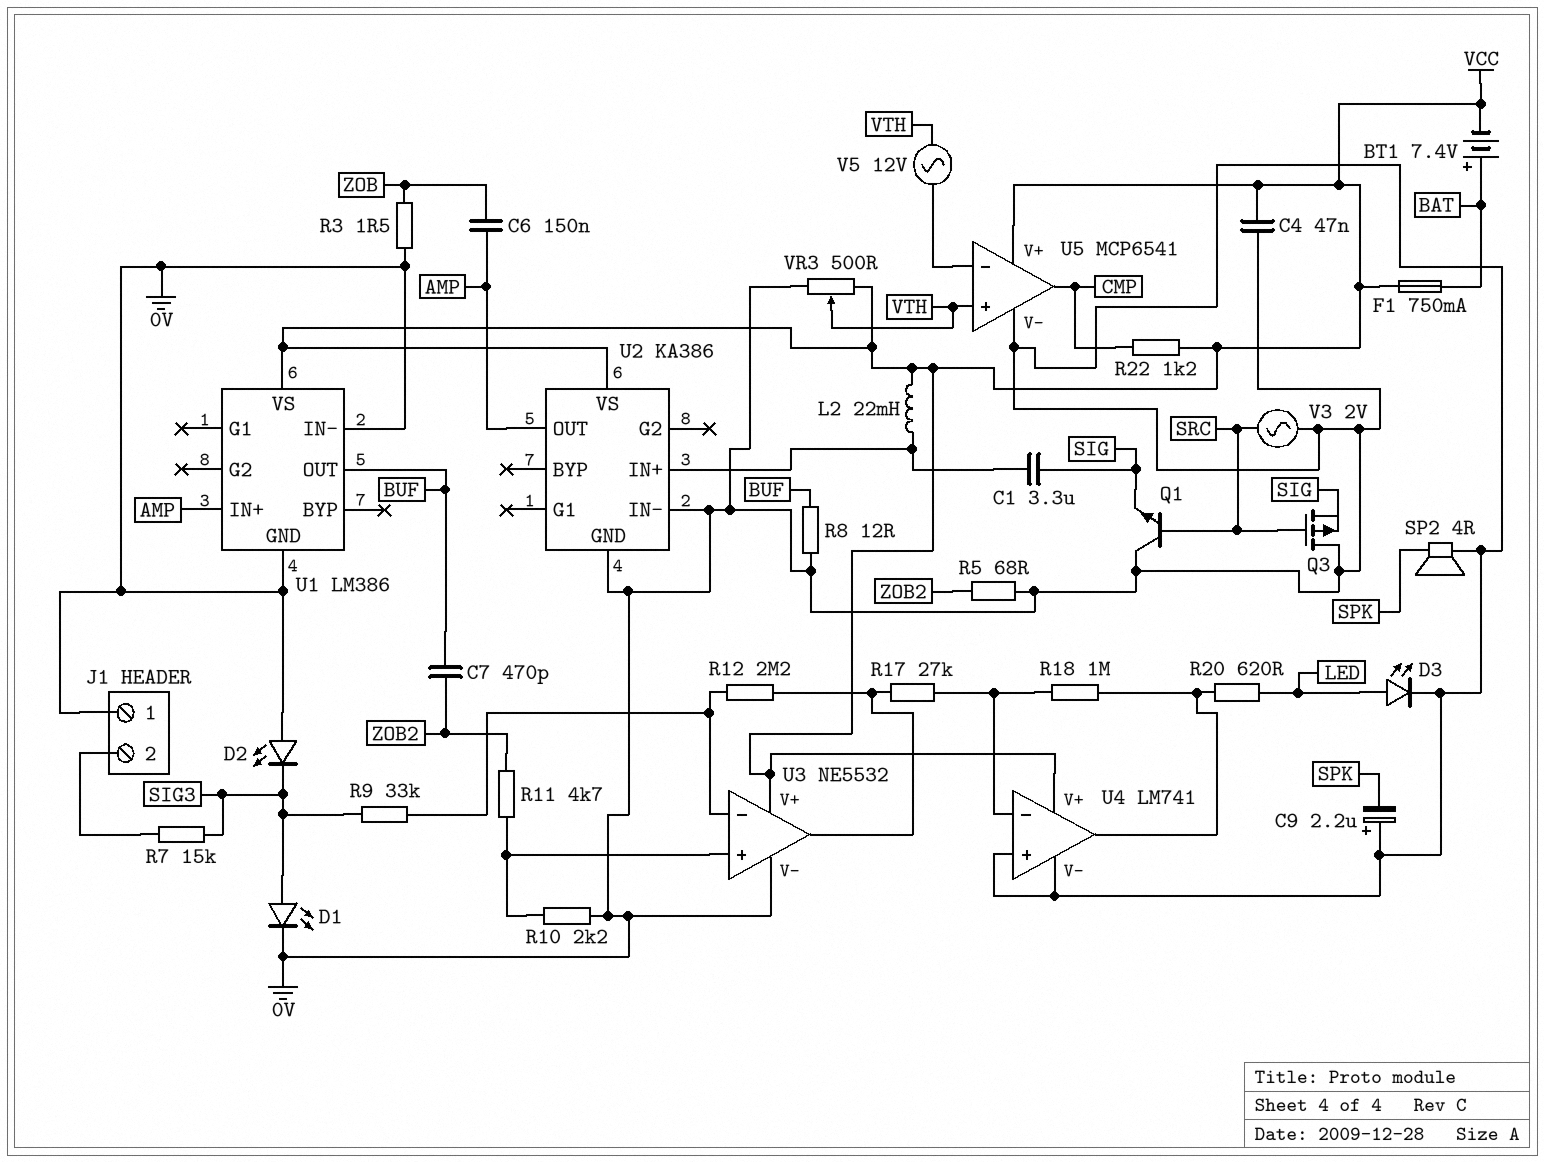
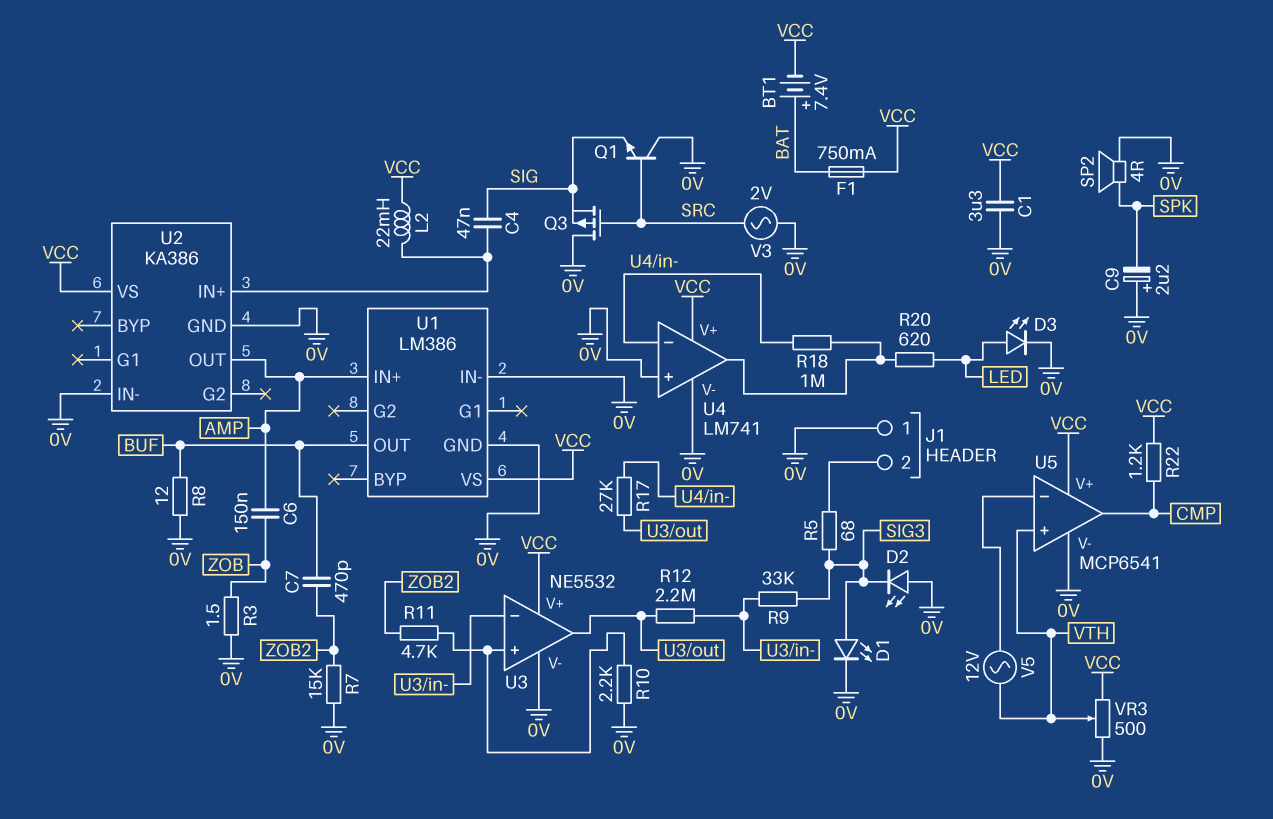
C1: 3.3uF (SIG, U2/IN+) -> 3.3uF (0V, VCC)
C4: 47nF (0V, VCC) -> 47nF (SIG, U2/IN+)
R5: 68 (0V, ZOB2) -> 68 (J1/2, SIG3)
R7: 15k (J1/2, SIG3) -> 15k (0V, ZOB2)

